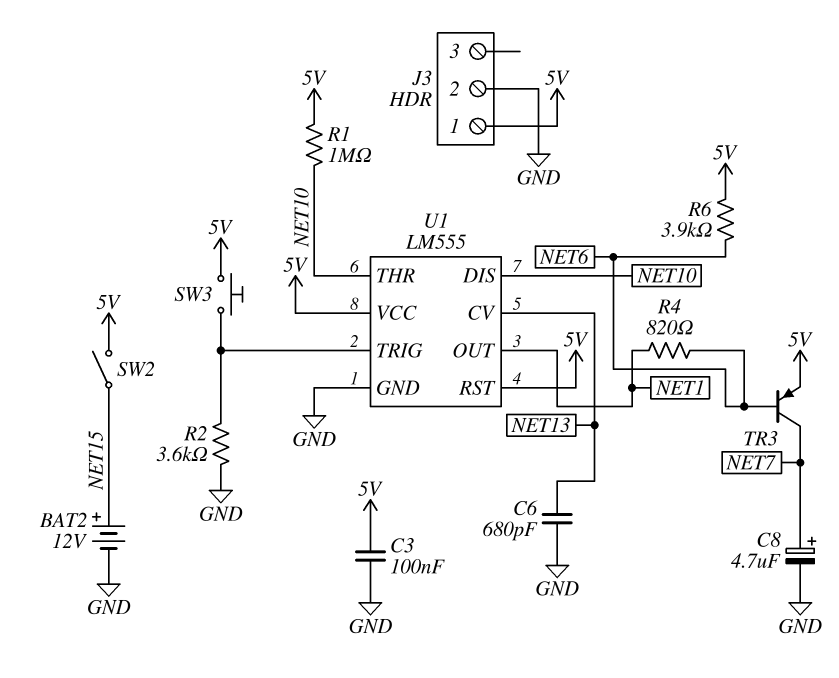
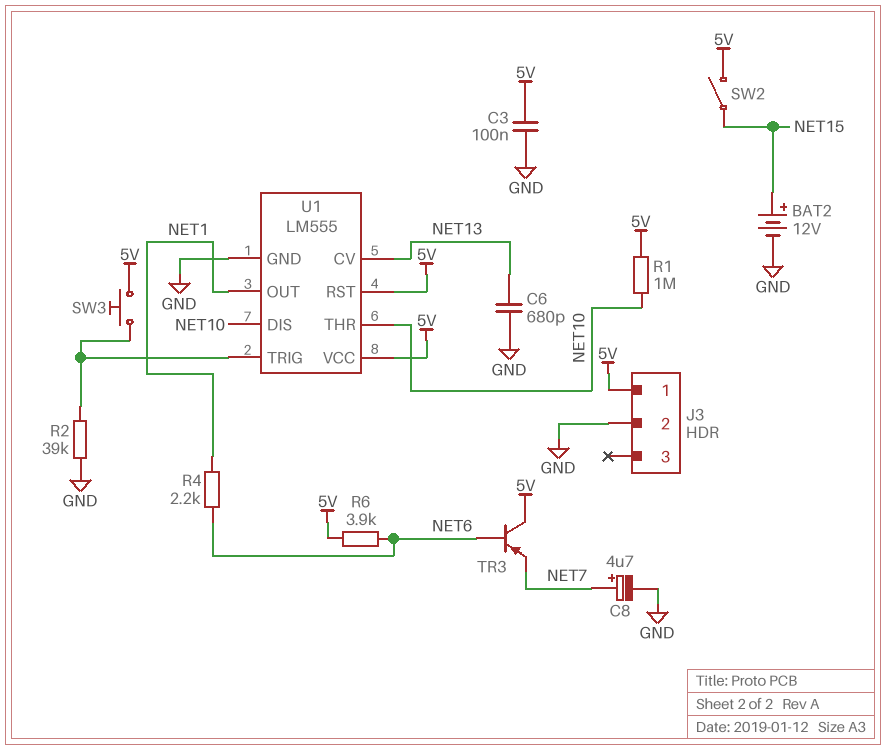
R2: 3.6k (GND, U1/TRIG) -> 39k (GND, U1/TRIG)
R4: 820 (NET1, NET6) -> 2.2k (NET1, NET6)
TR3: PNP (B NET6, C NET7, E 5V) -> PNP (B NET6, C 5V, E NET7)

